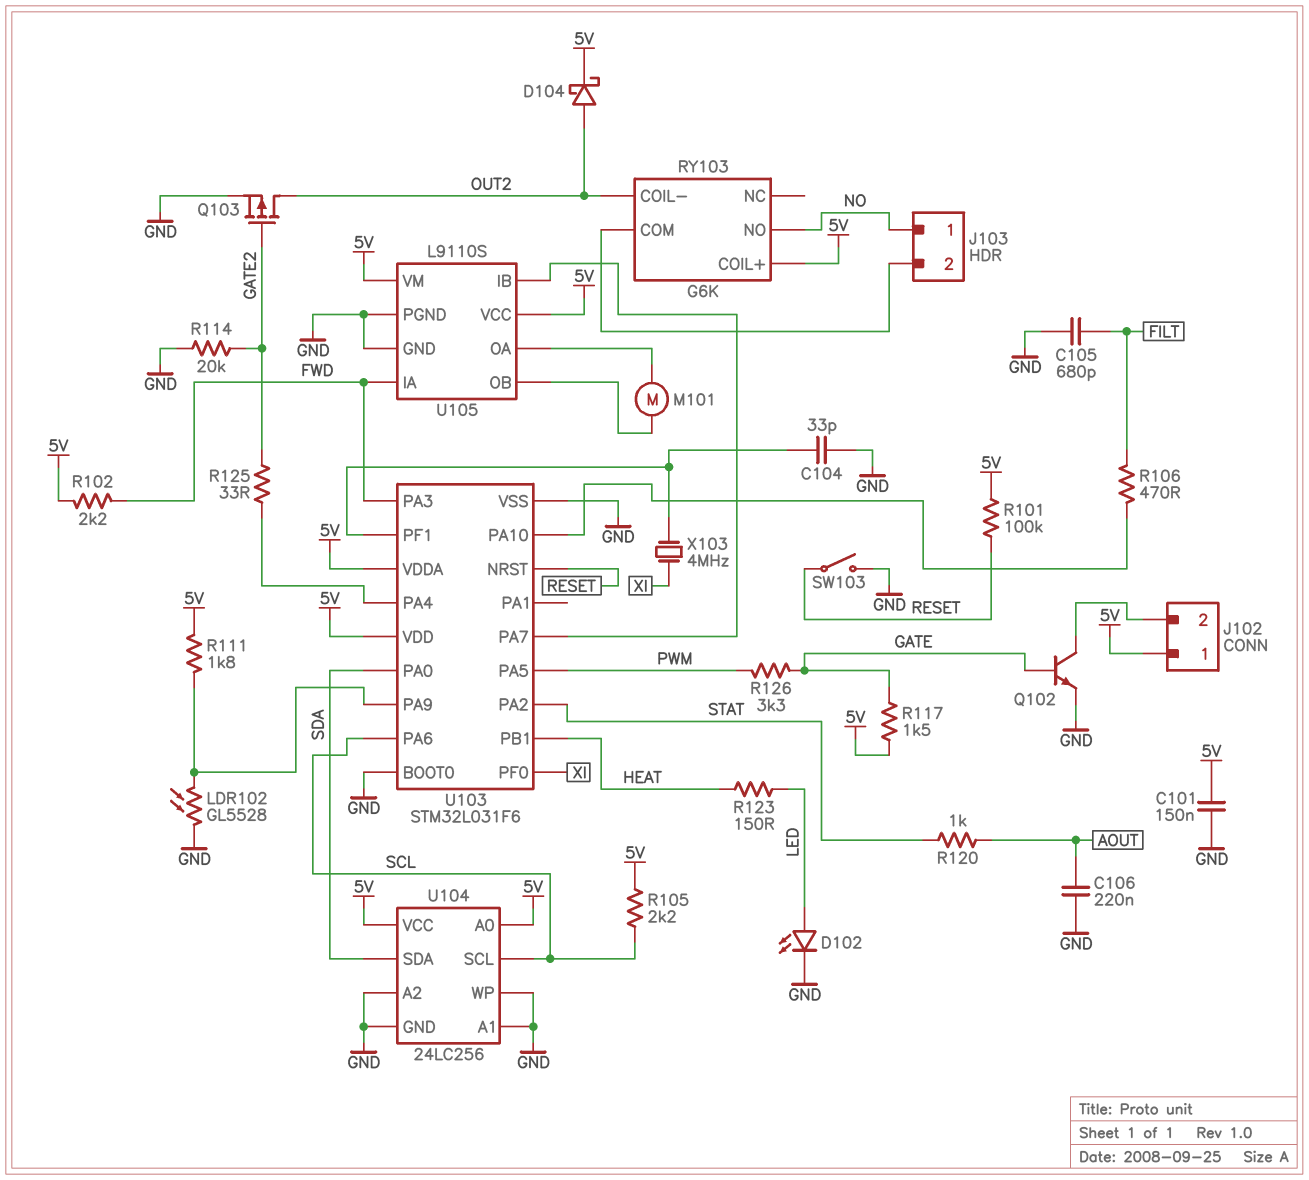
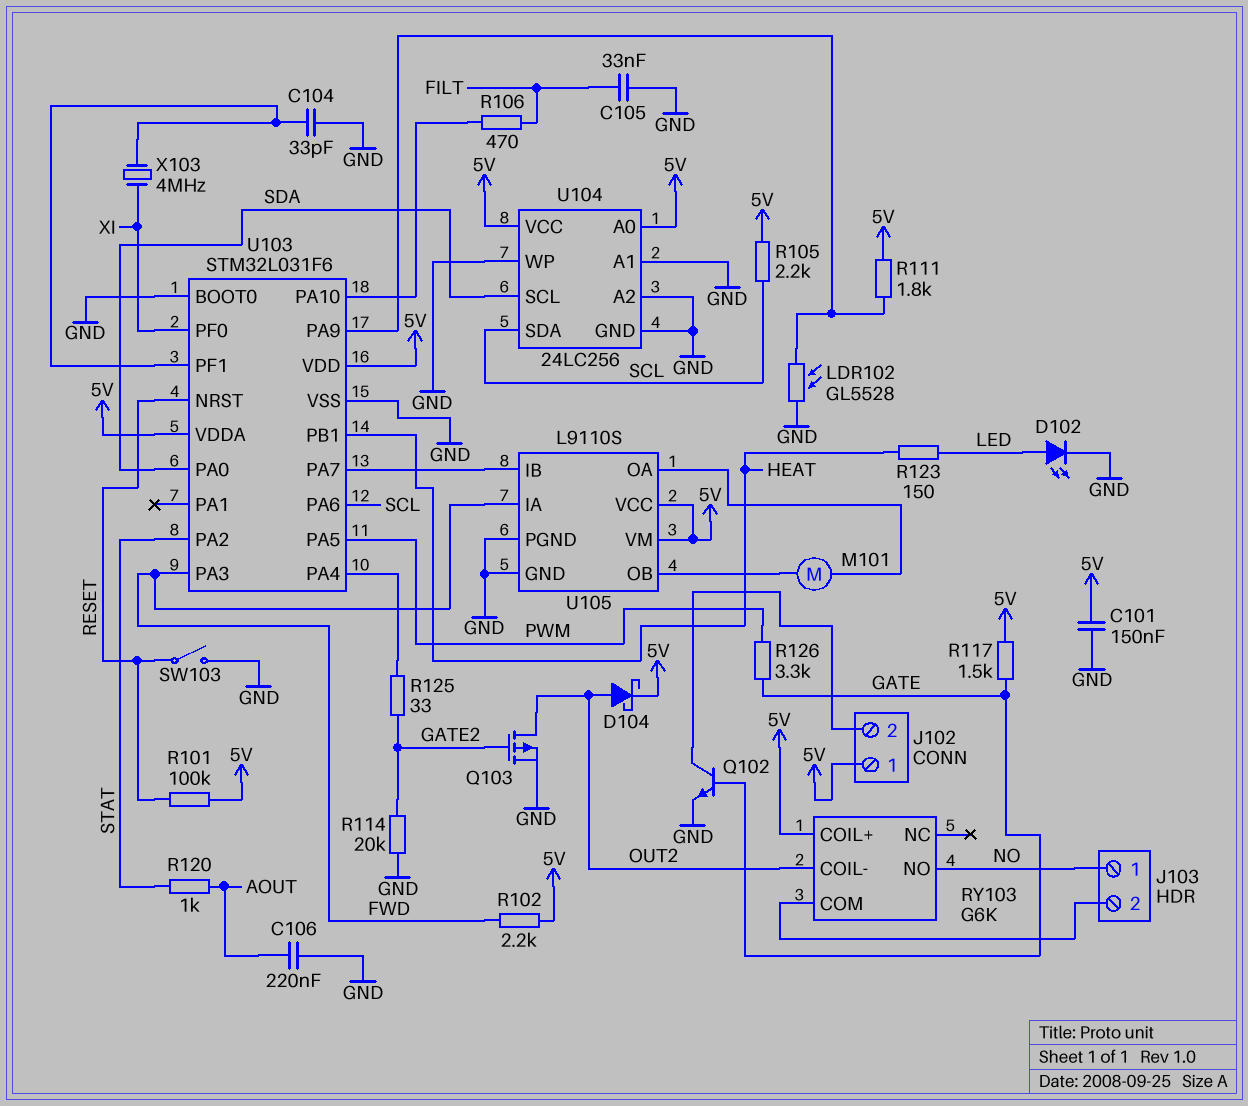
C105: 680pF (FILT, GND) -> 33nF (FILT, GND)
U104 pin SCL: SCL -> SDA
U104 pin SDA: SDA -> SCL

